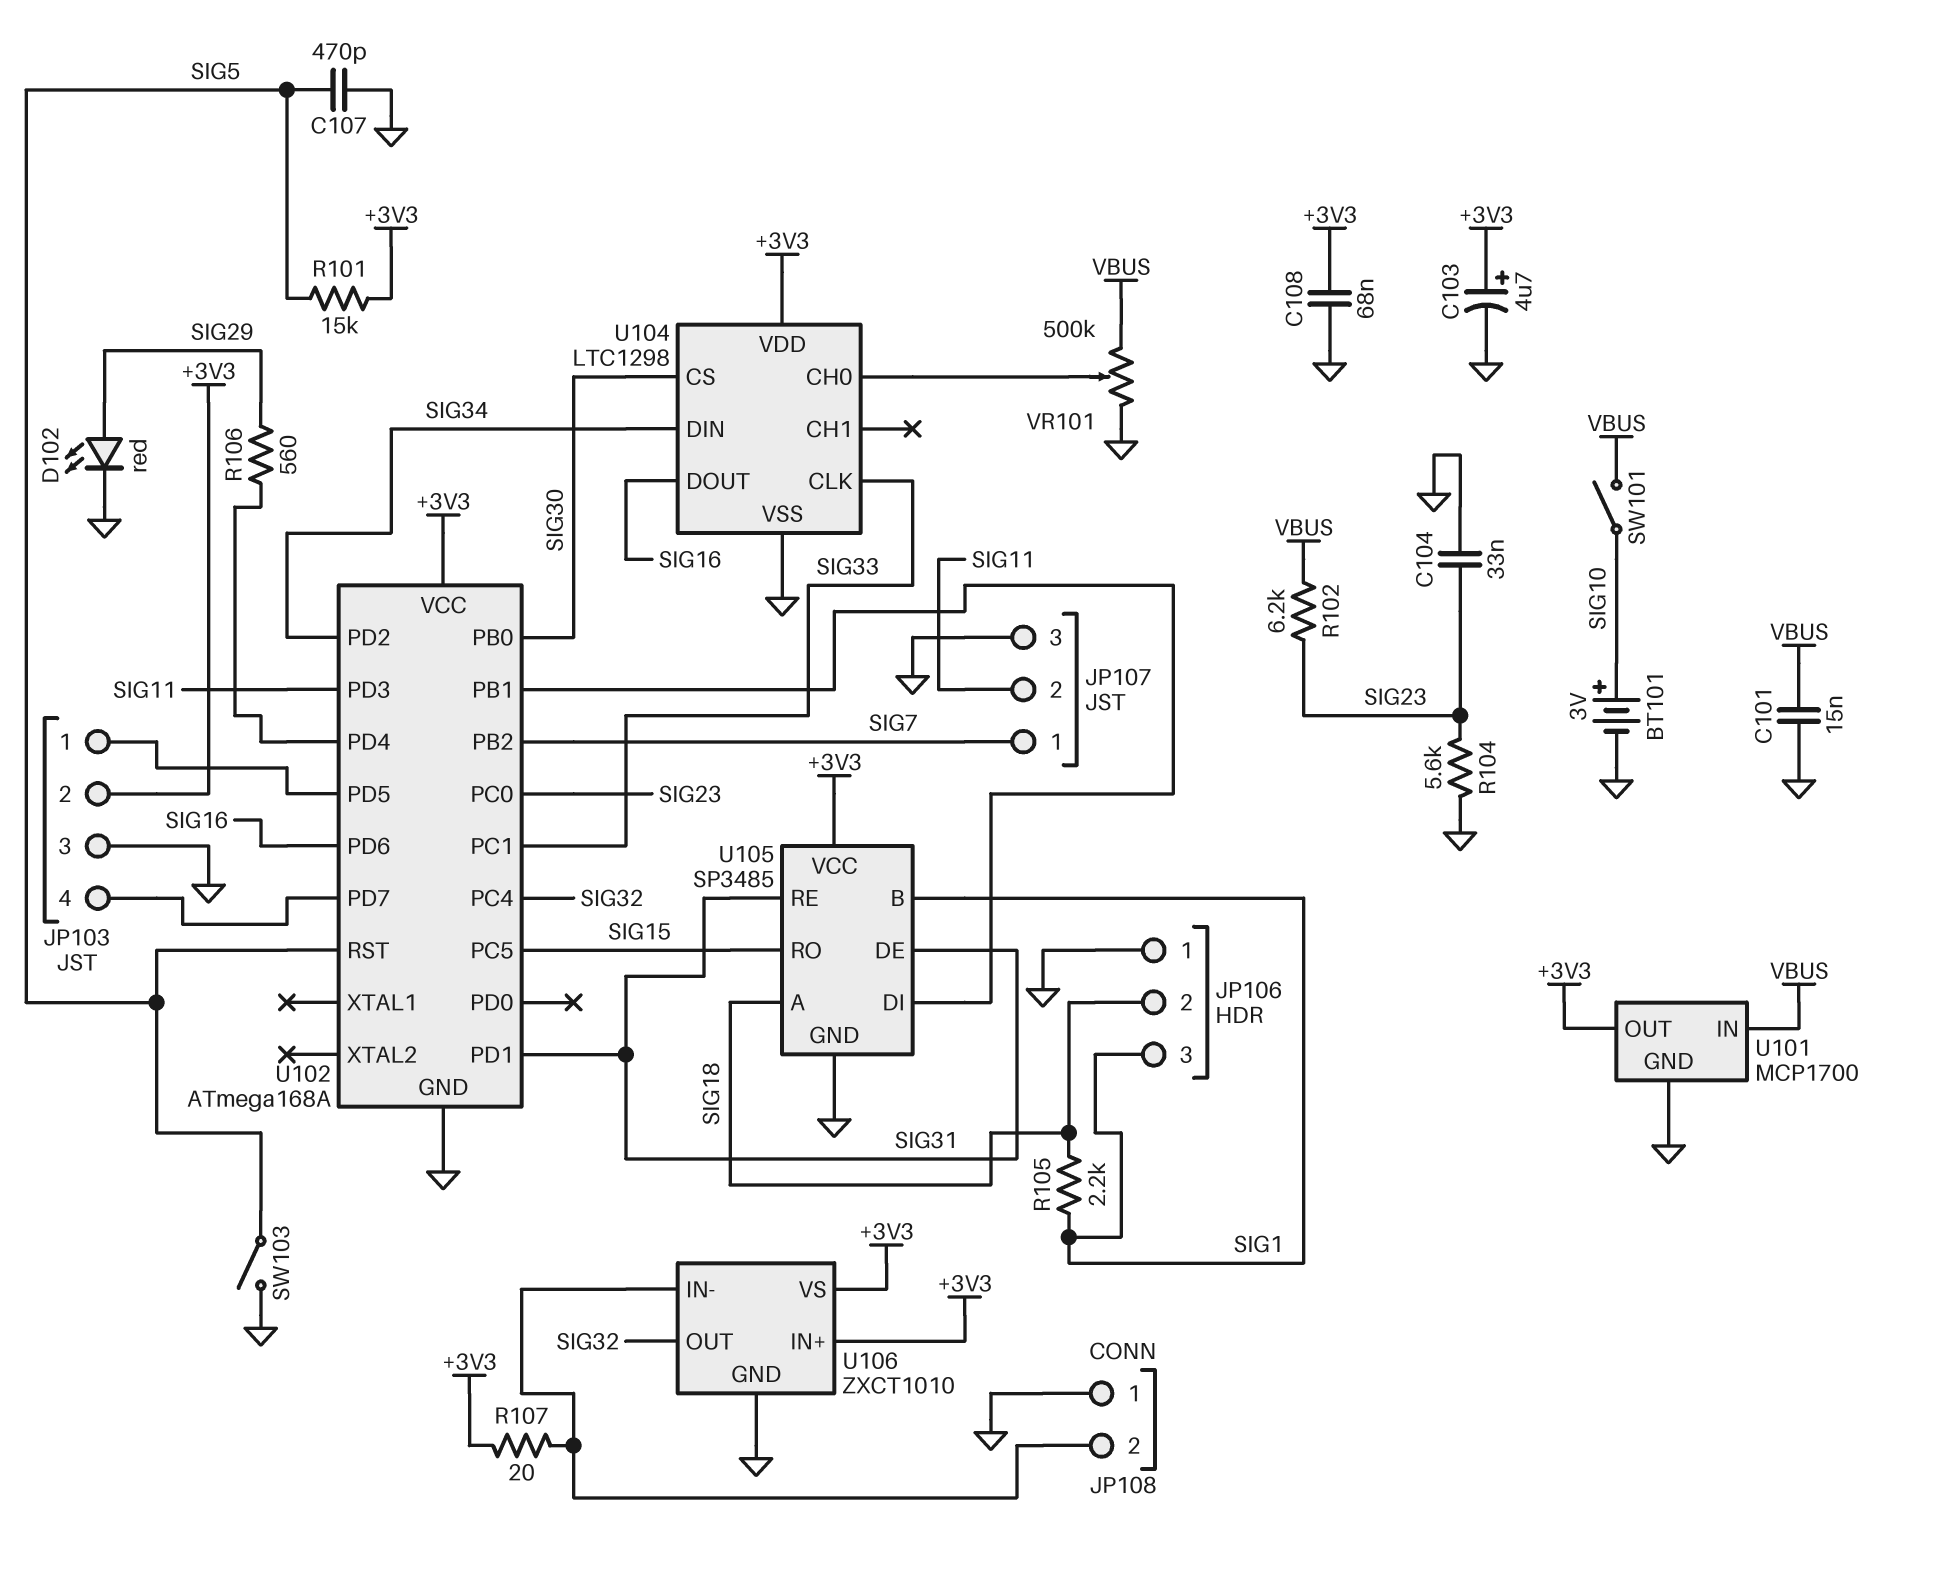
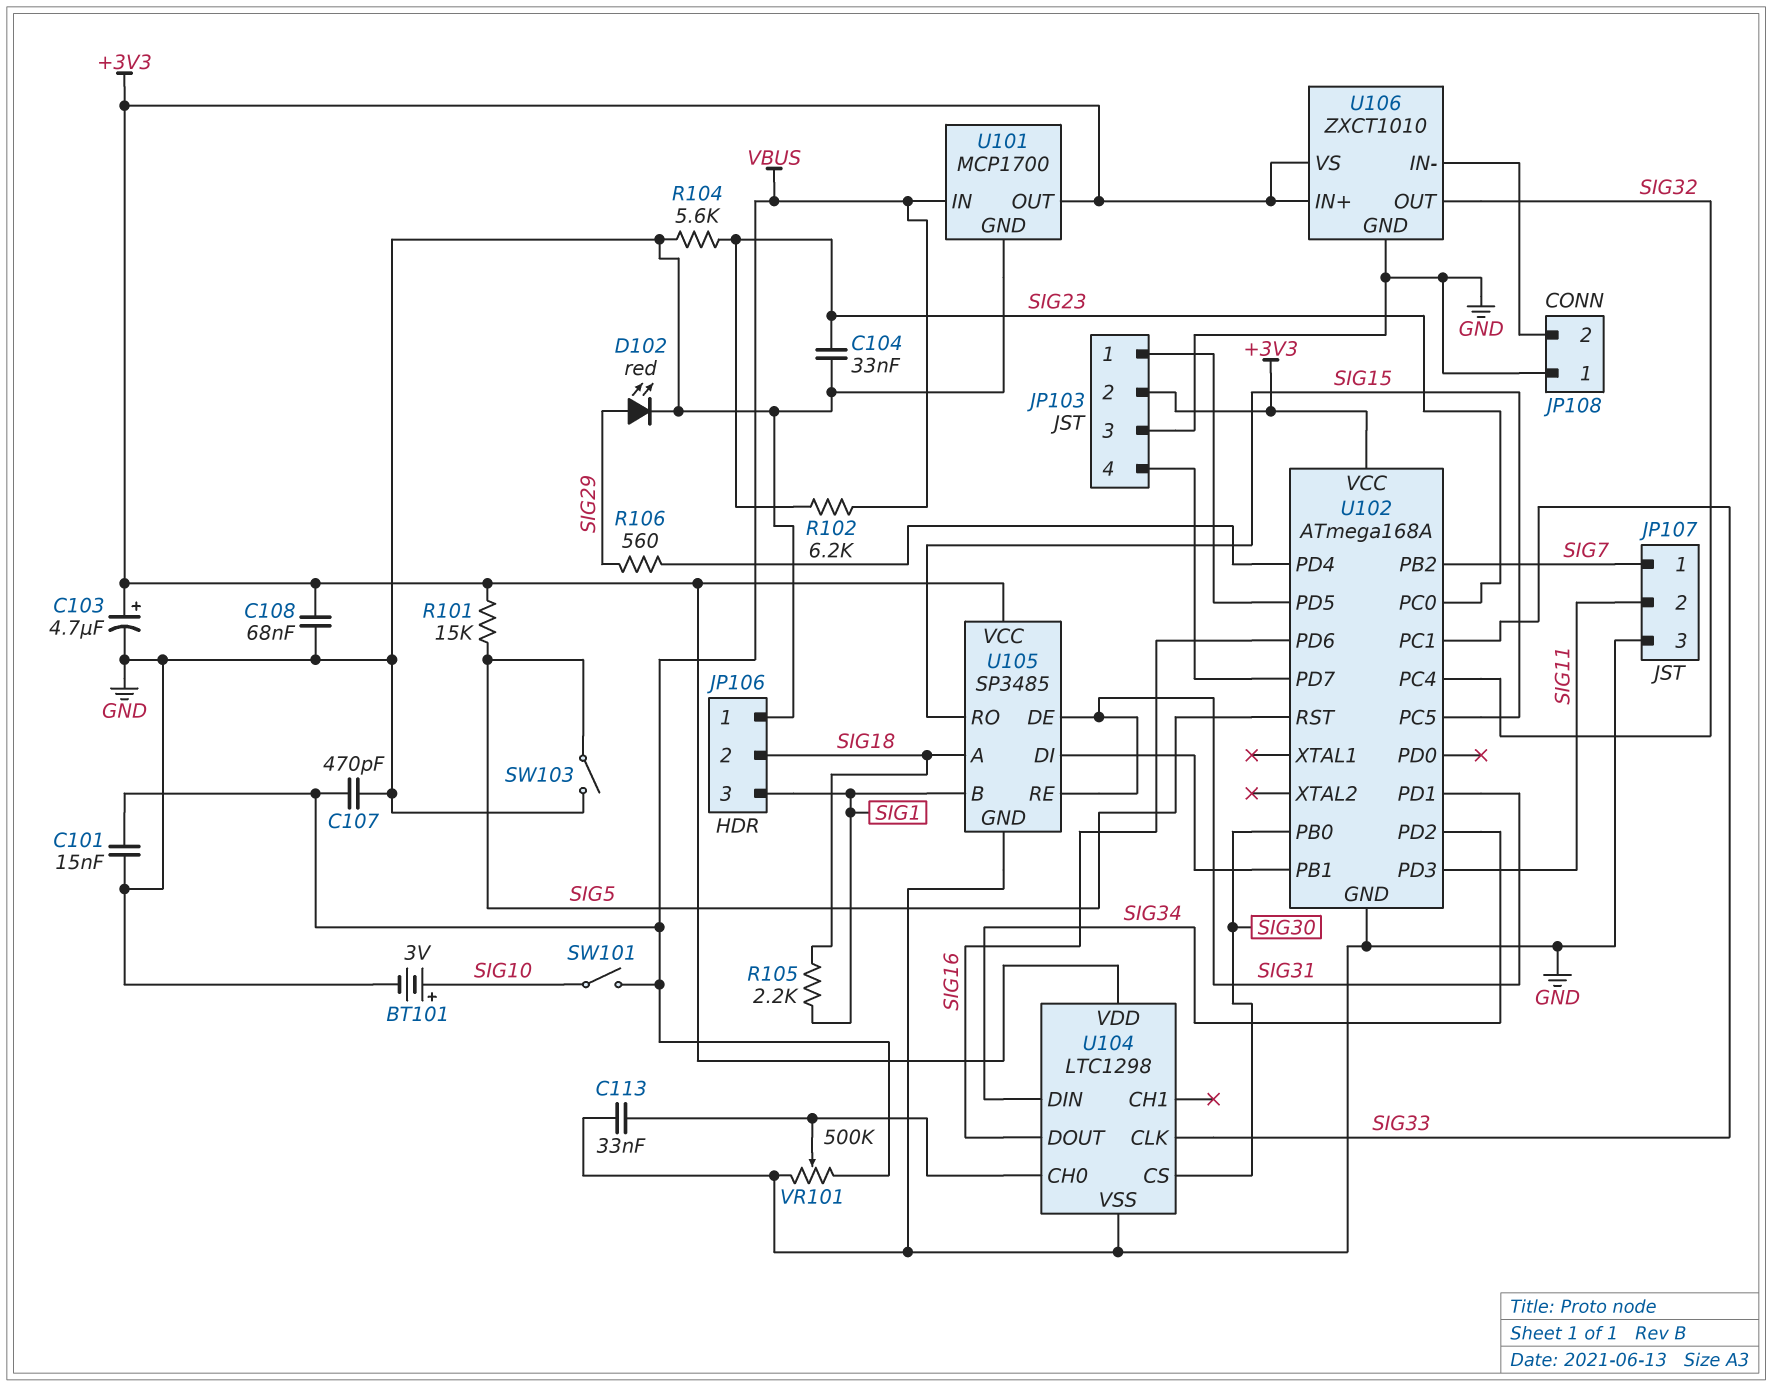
C107: 470pF (GND, SIG5) -> 470pF (GND, VBUS)
C113: none -> 33nF (GND, U104/CH0)
R107: 20 (+3V3, JP108/2) -> none

